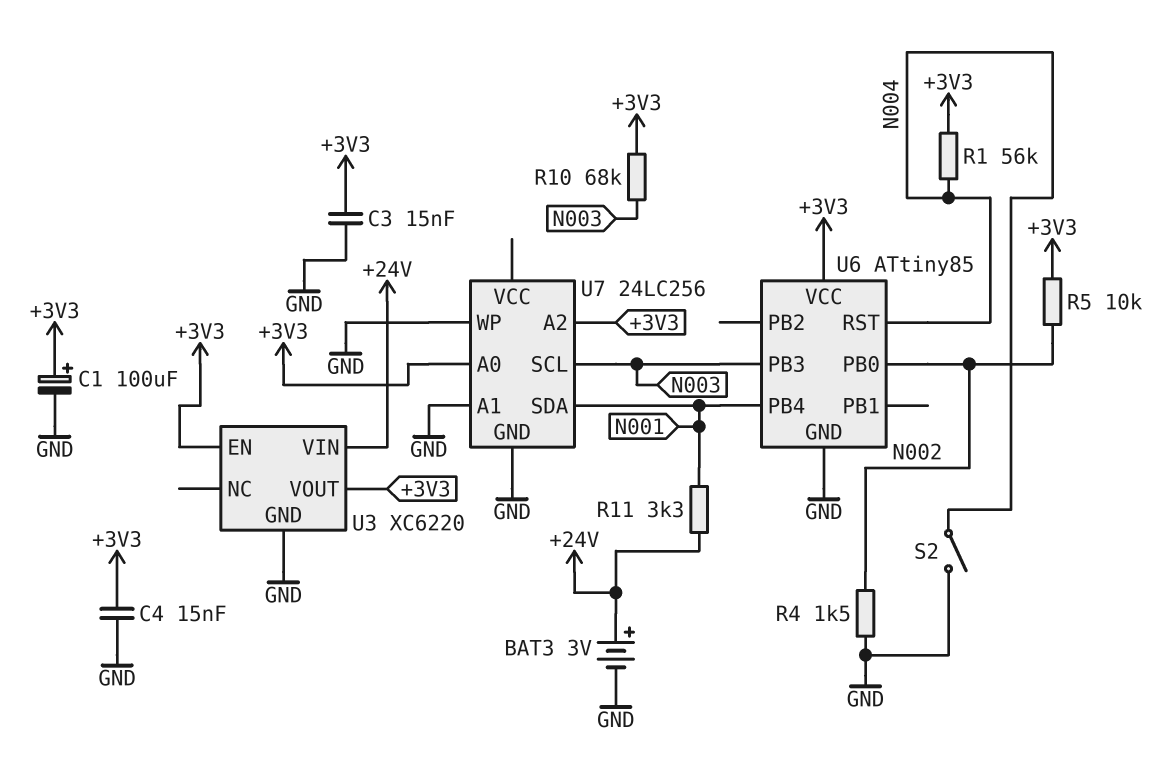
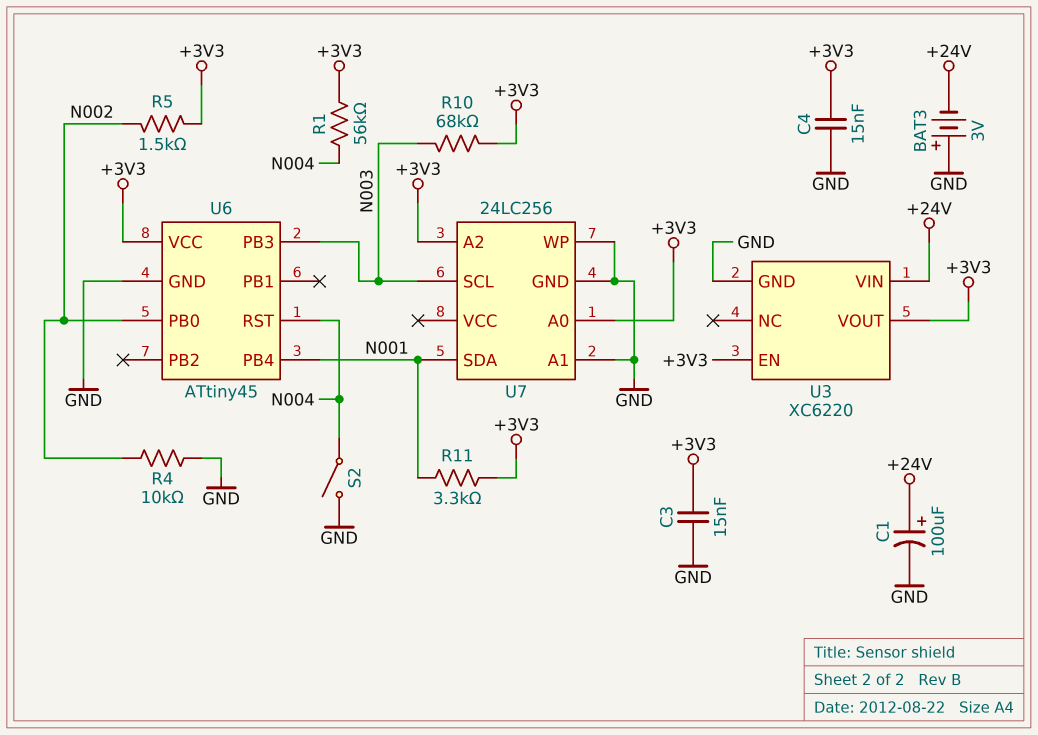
BAT3: 3V (plus +24V, minus GND) -> 3V (plus GND, minus +24V)
C1: 100uF (plus +3V3, minus GND) -> 100uF (plus +24V, minus GND)
R4: 1.5k (GND, N002) -> 10k (GND, N002)
R5: 10k (+3V3, N002) -> 1.5k (+3V3, N002)
R11: 3.3k (+24V, N001) -> 3.3k (+3V3, N001)
U6: ATtiny85 -> ATtiny45

